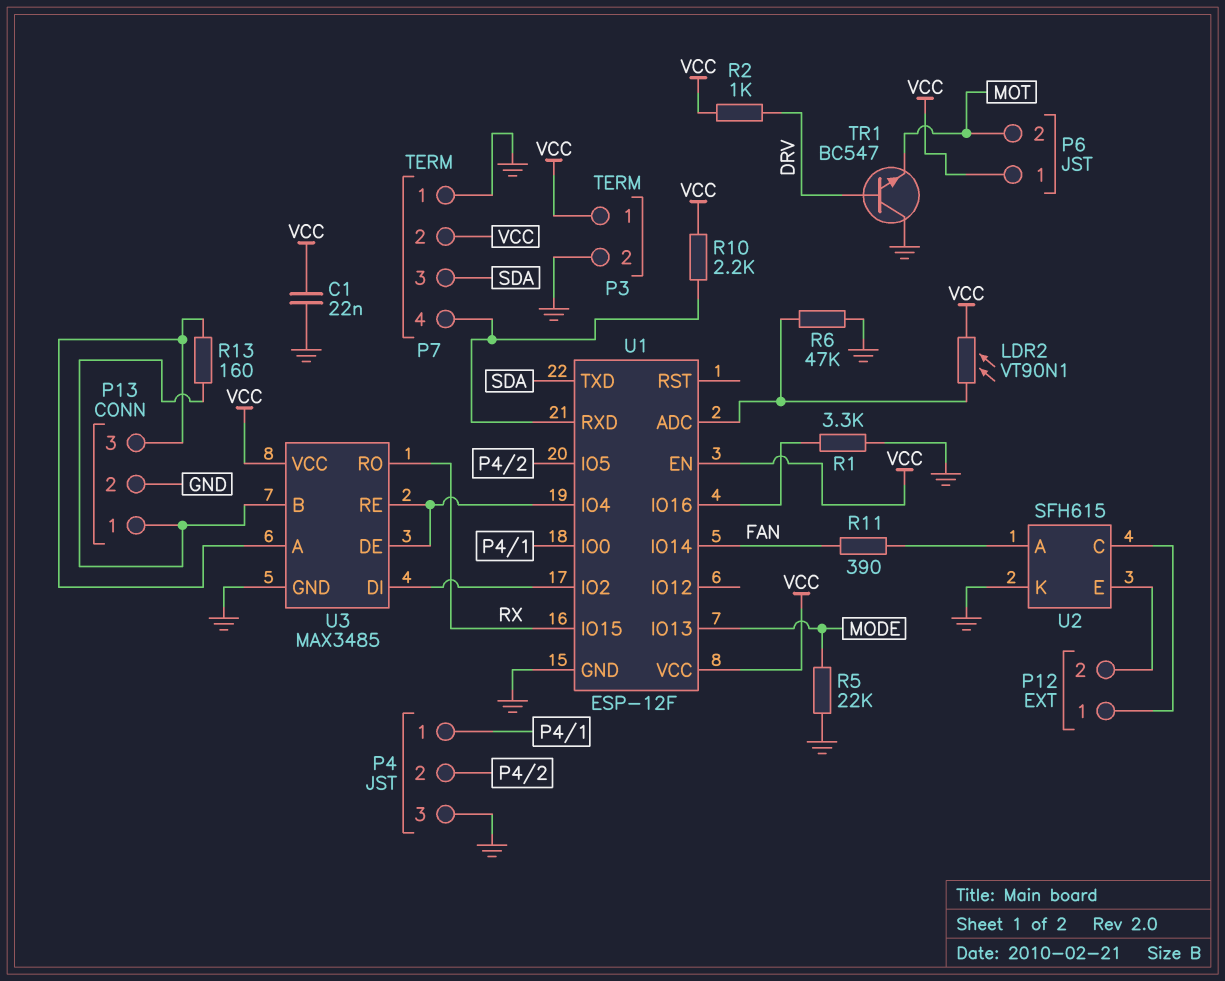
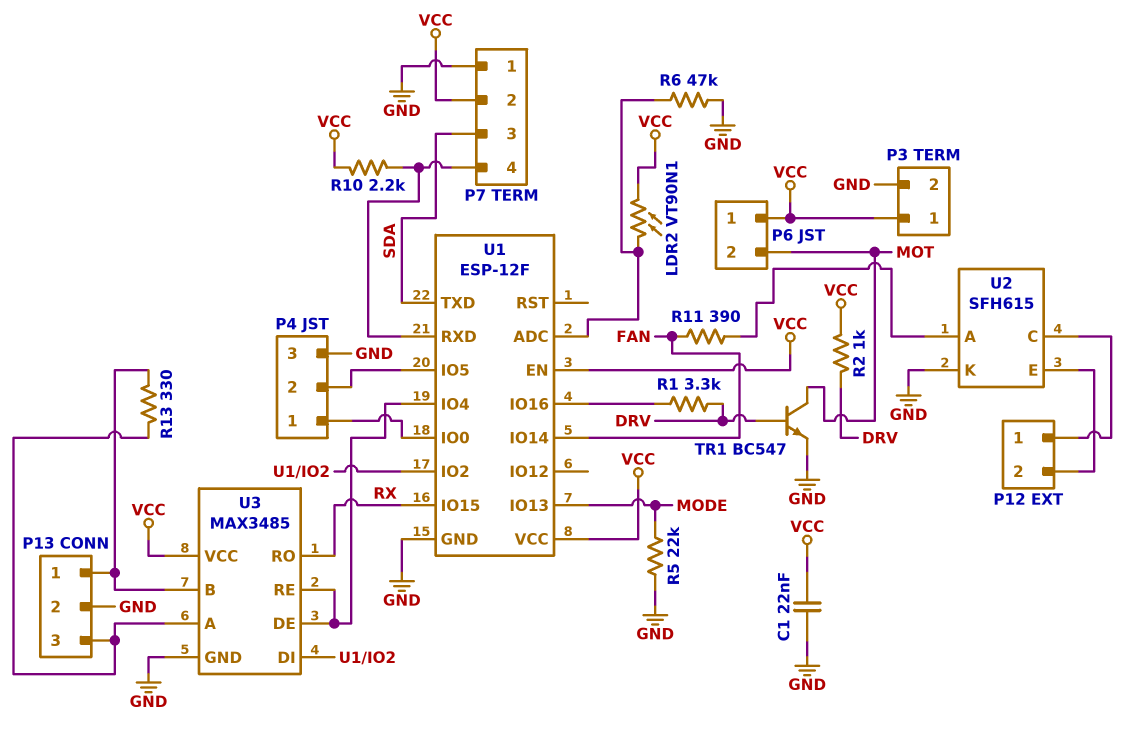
R1: 3.3k (GND, U1/IO16) -> 3.3k (DRV, U1/IO16)
R13: 160 (P13/1, P13/3) -> 330 (P13/1, P13/3)
TR1: NPN BC547 (B DRV, C GND, E MOT) -> NPN BC547 (B DRV, C MOT, E GND)

